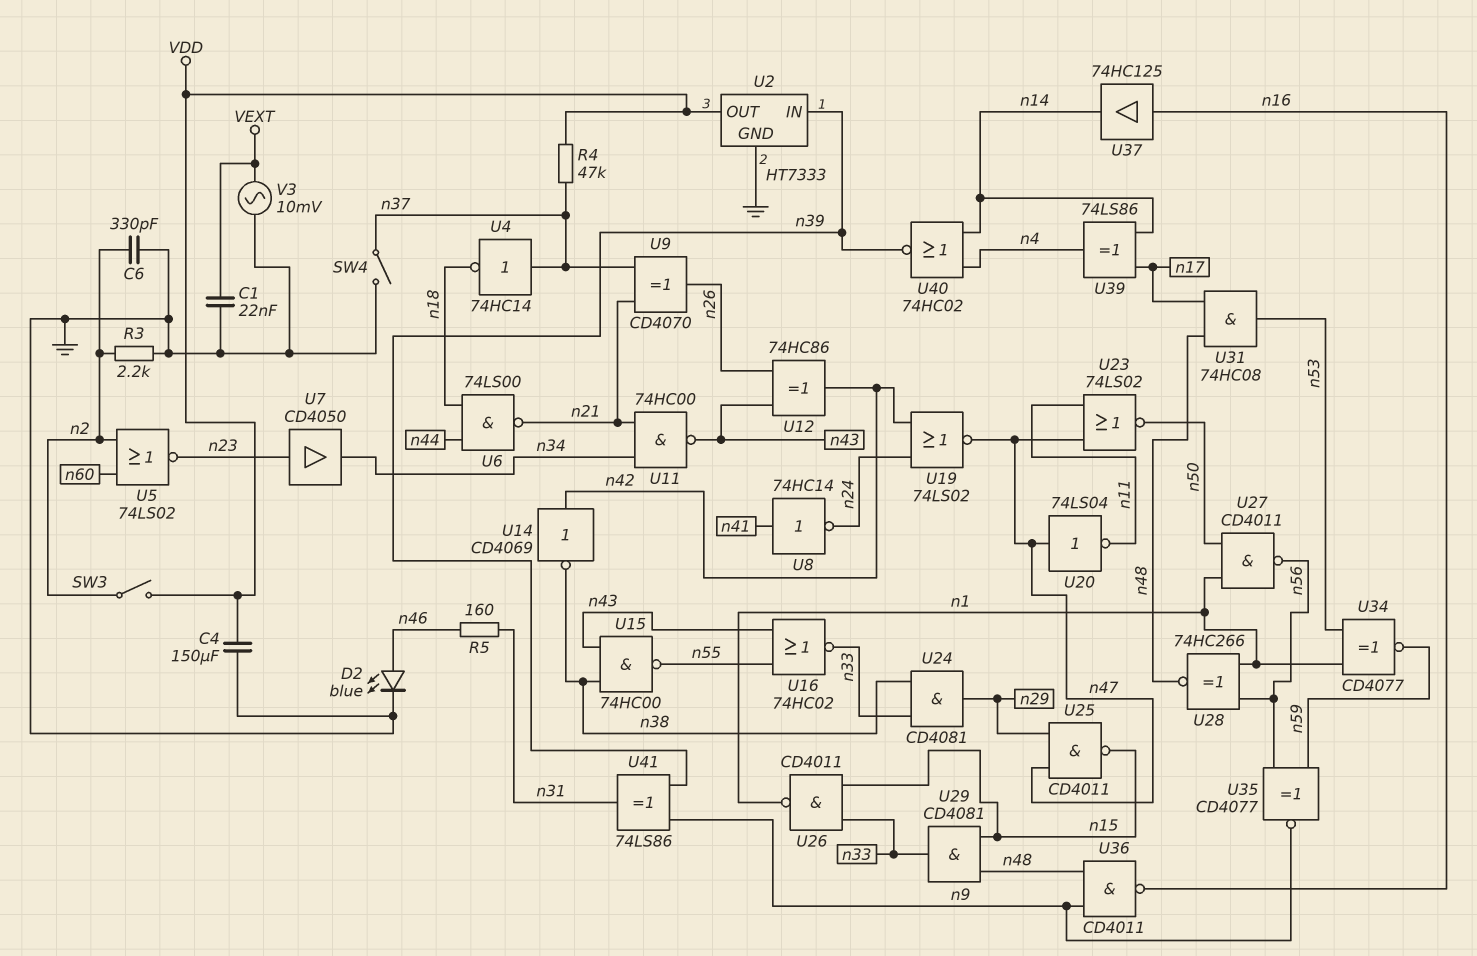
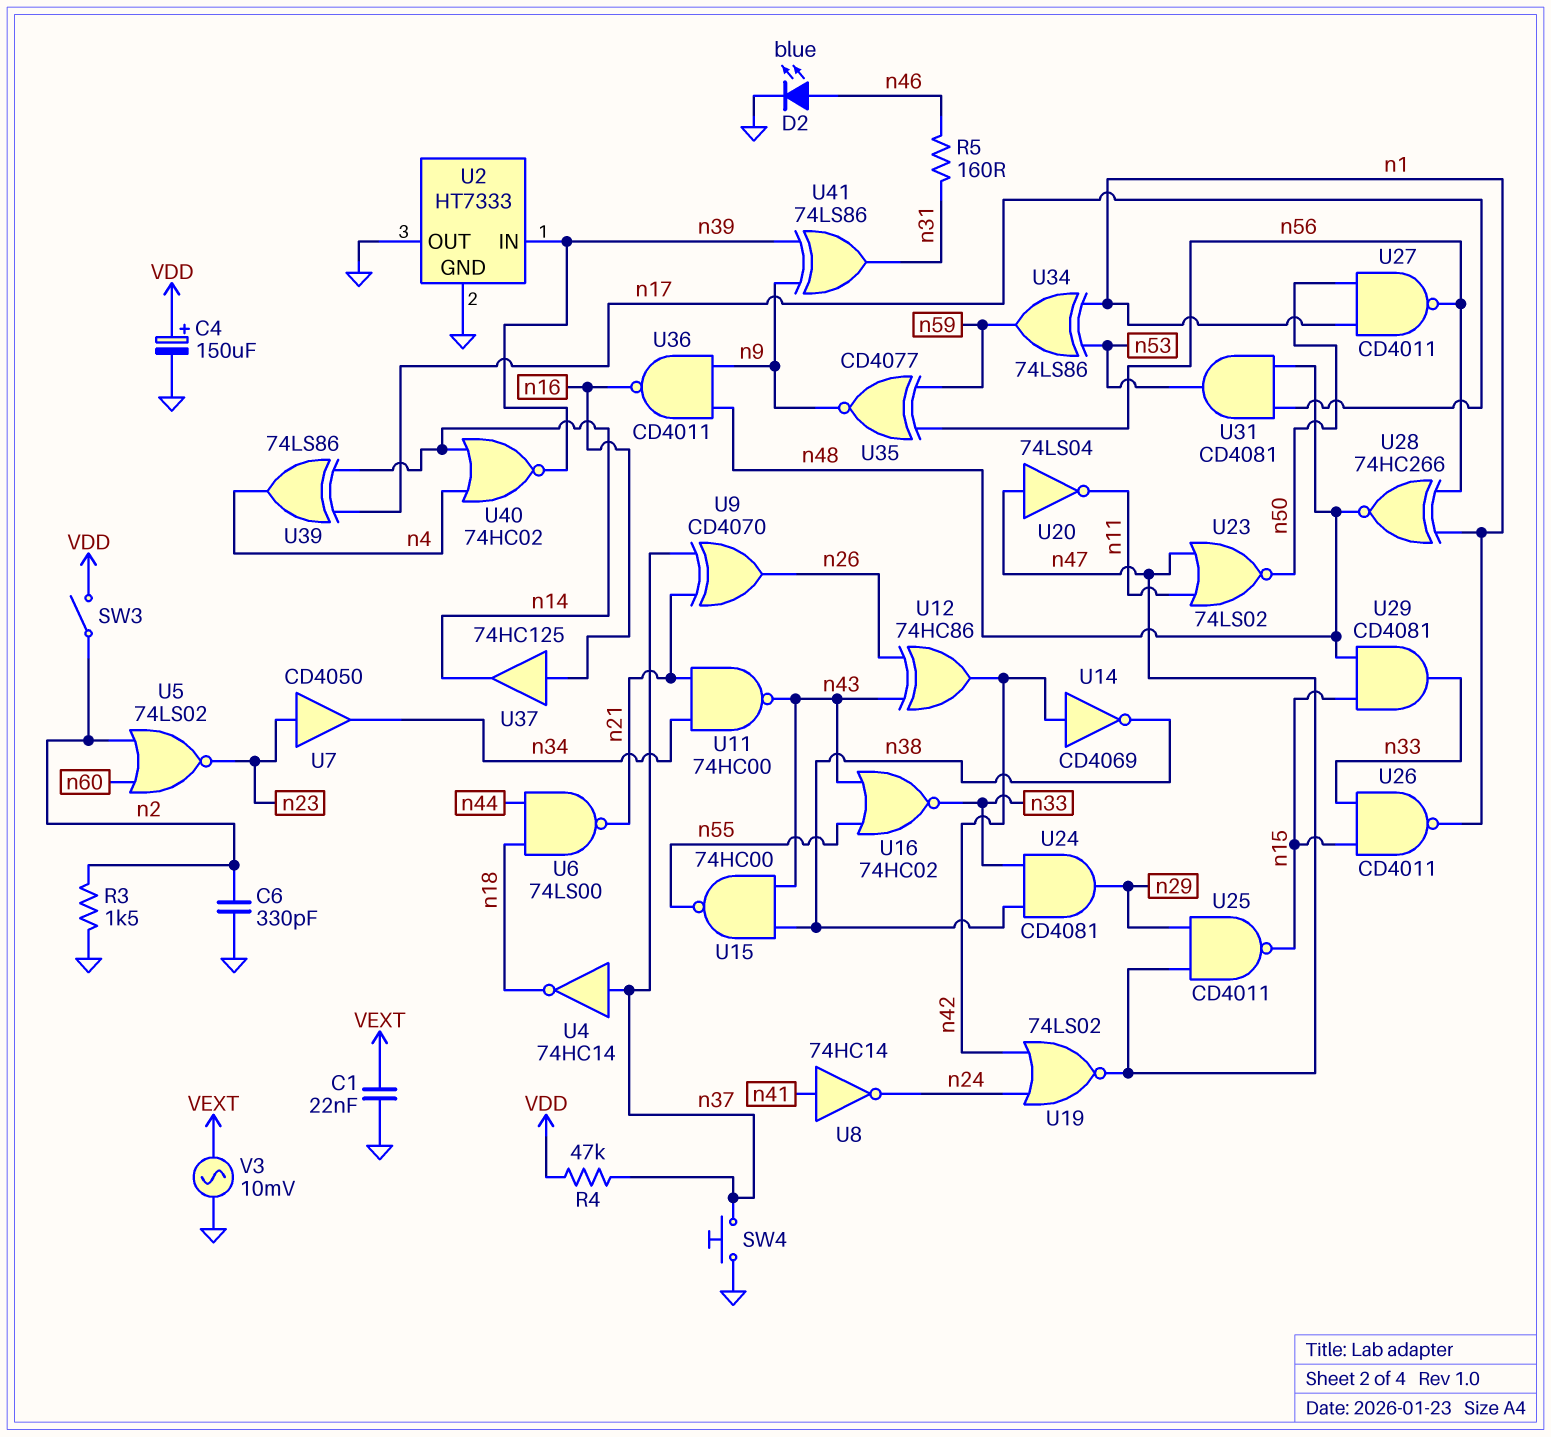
C4: 150uF (GND, VDD) -> 150uF (plus VDD, minus GND)
R3: 2.2k (GND, n2) -> 1.5k (GND, n2)
SW4: switch (GND, n37) -> button (GND, n37)
U2 pin OUT: VDD -> GND
U31: AND 74HC08 (in n17, in n48, out n53) -> AND CD4081 (in n17, in n48, out n53)
U34: XNOR CD4077 (in n1, in n53, out n59) -> XOR 74LS86 (in n1, in n53, out n59)

